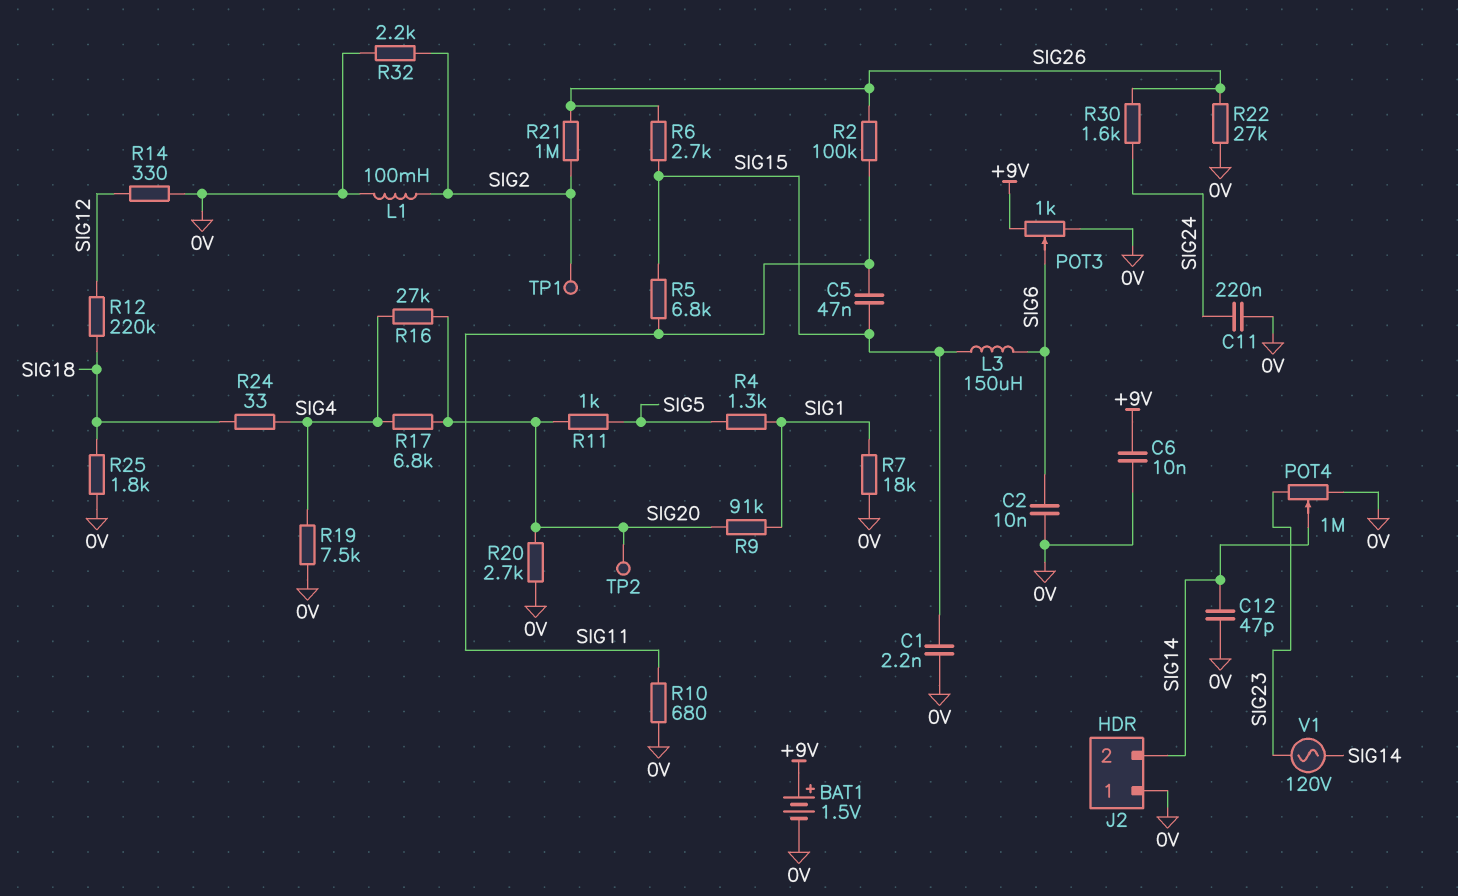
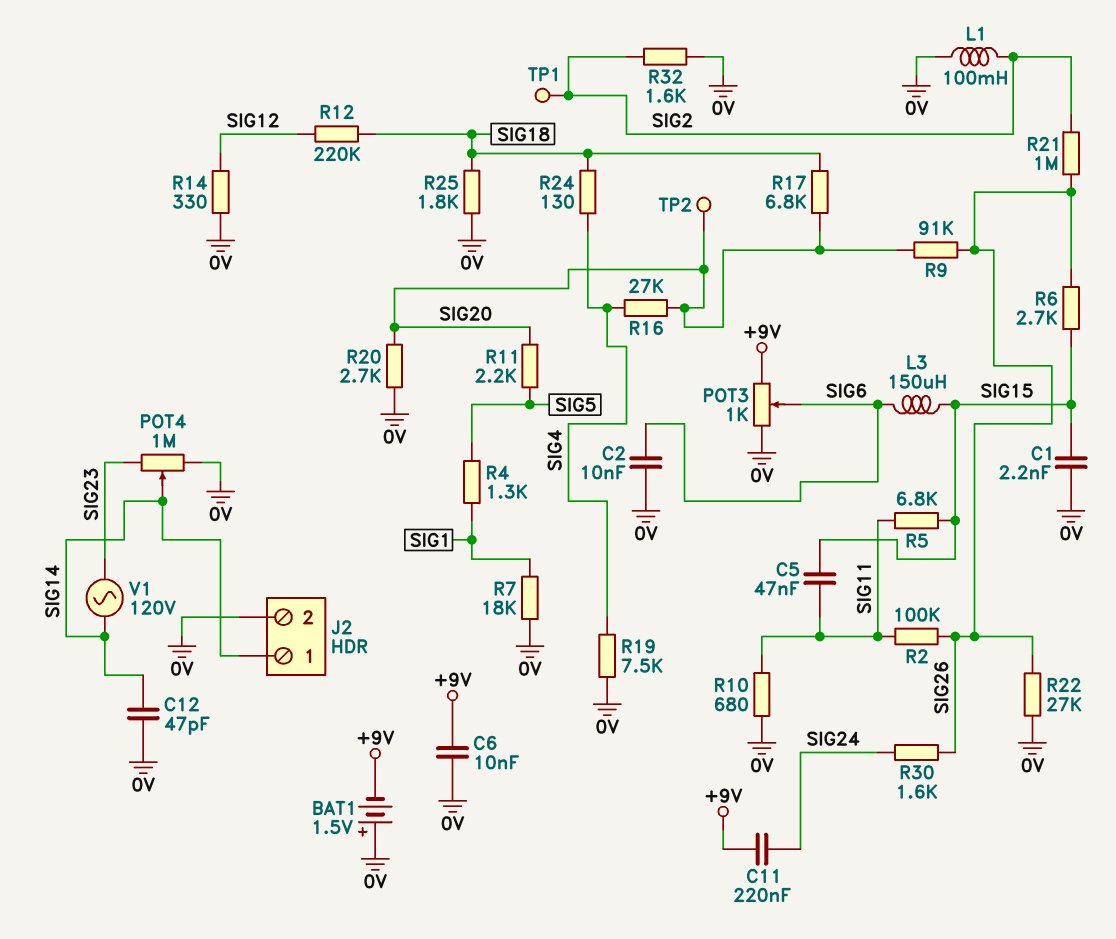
BAT1: 1.5V (plus +9V, minus 0V) -> 1.5V (plus 0V, minus +9V)
C11: 220nF (0V, SIG24) -> 220nF (+9V, SIG24)
J2 pin 1: 0V -> SIG14
J2 pin 2: SIG14 -> 0V
R9: 91k (SIG1, SIG20) -> 91k (SIG20, SIG26)
R11: 1k (SIG5, SIG20) -> 2.2k (SIG5, SIG20)
R17: 6.8k (SIG4, SIG20) -> 6.8k (SIG18, SIG20)
R24: 33 (SIG4, SIG18) -> 130 (SIG4, SIG18)
R32: 2.2k (0V, SIG2) -> 1.6k (0V, SIG2)

